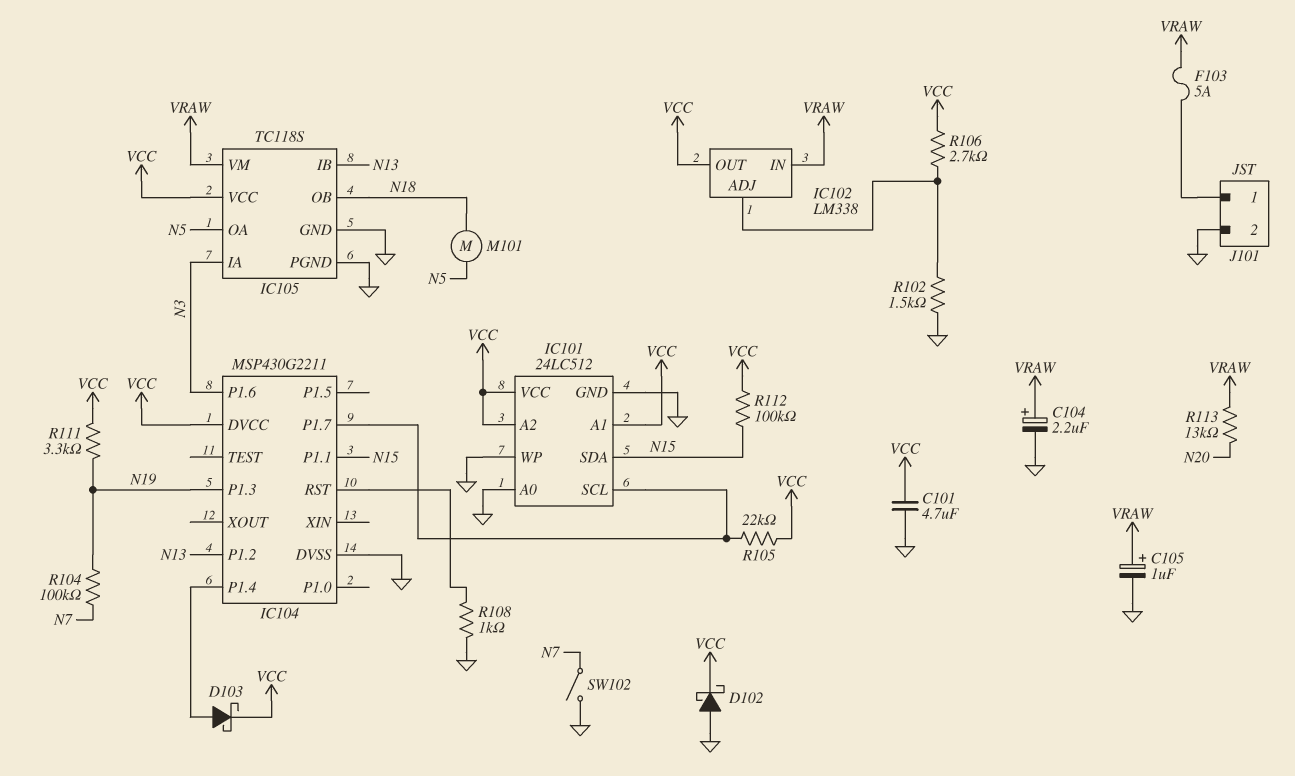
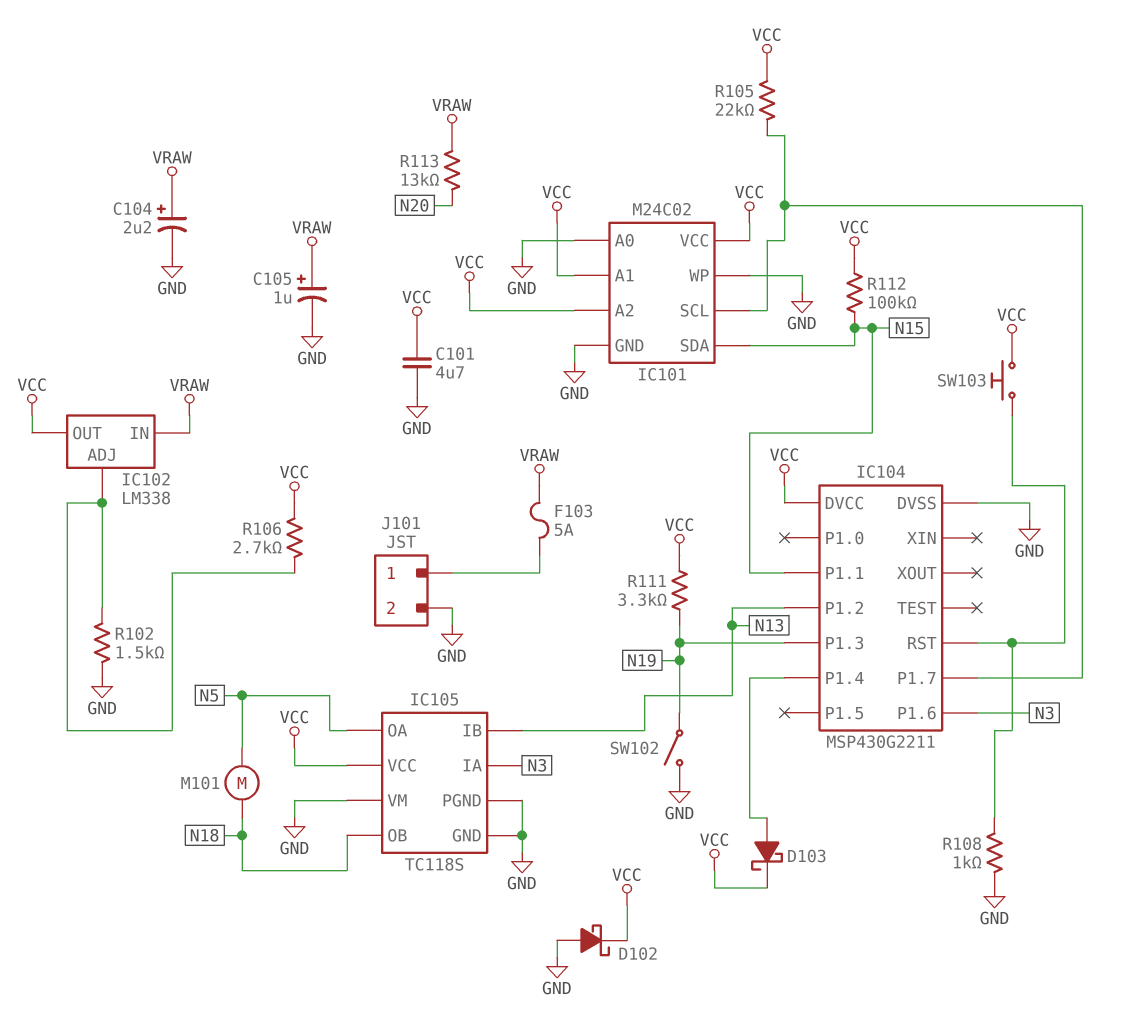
IC101: 24LC512 -> M24C02
IC105 pin VM: VRAW -> GND
R104: 100k (N7, N19) -> none
SW102: switch (GND, N7) -> switch (GND, N19)
SW103: none -> button (IC104/RST, VCC)

